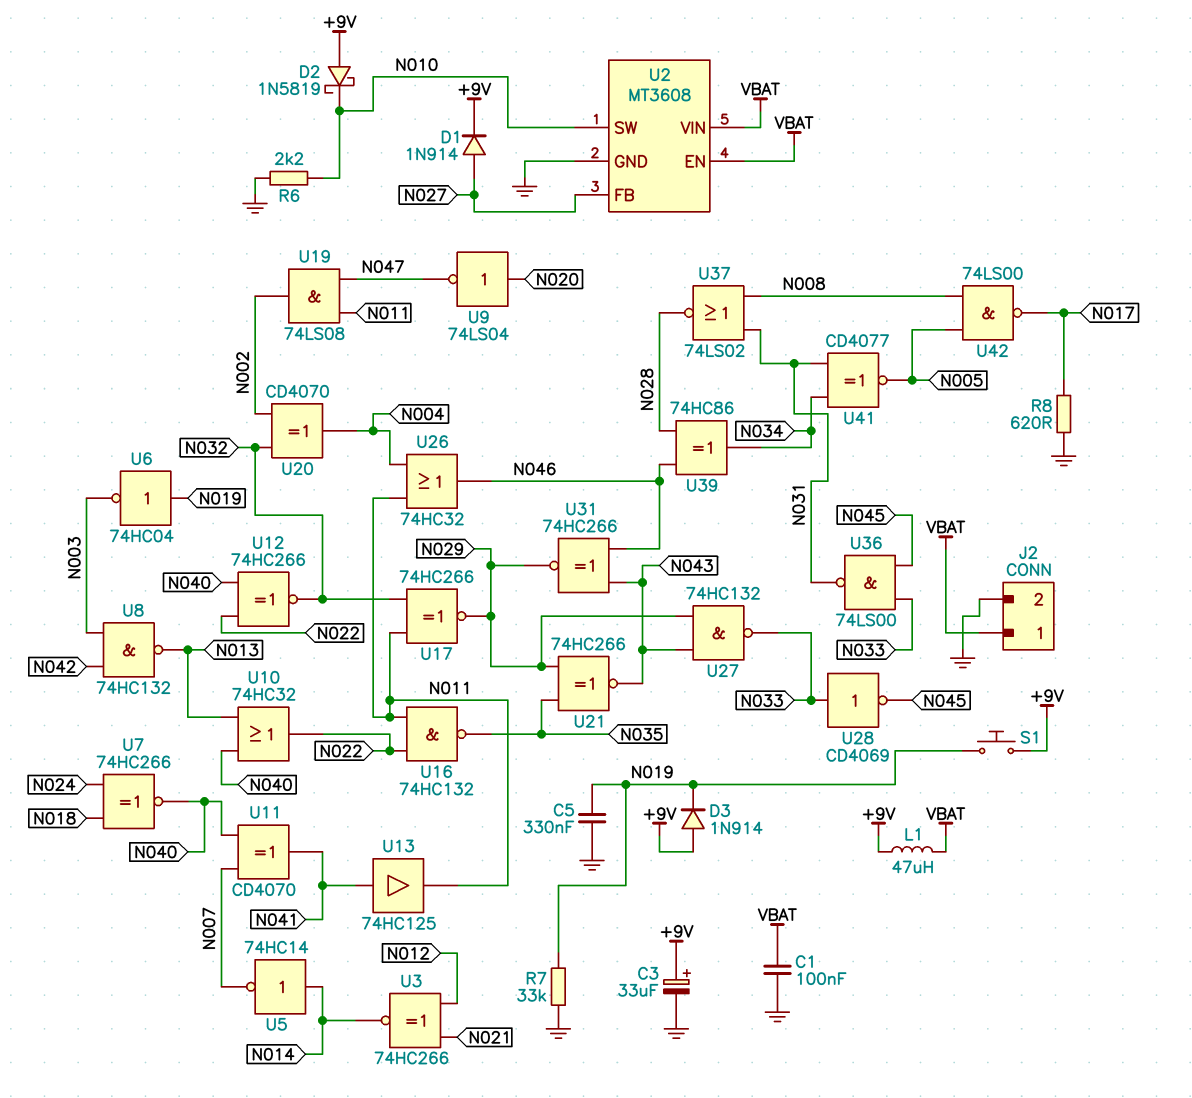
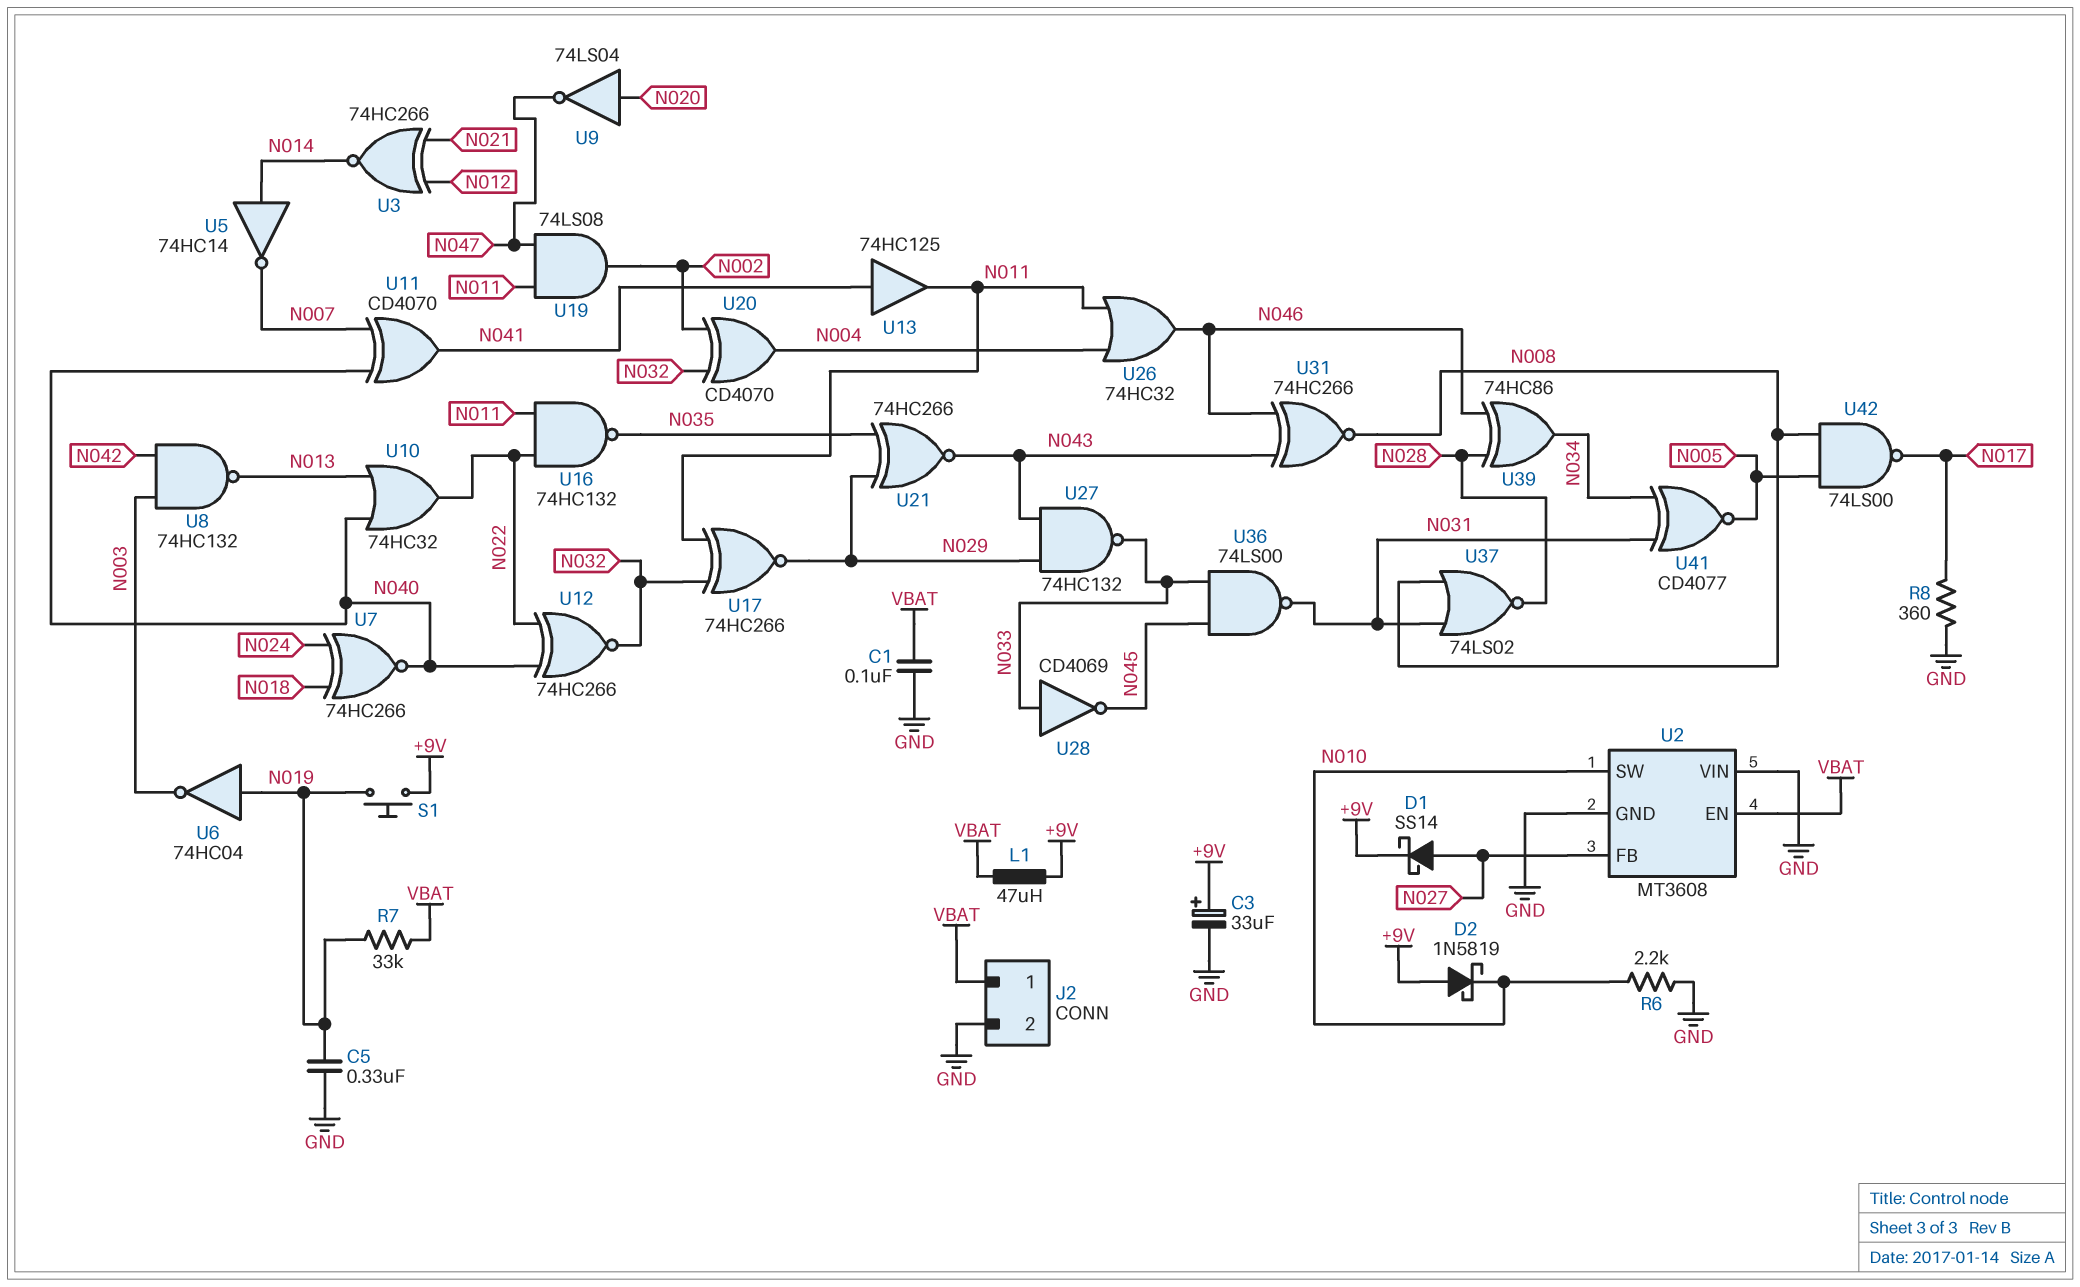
D1: diode 1N914 (A N027, K +9V) -> schottky SS14 (A N027, K +9V)
D3: diode 1N914 (A +9V, K N019) -> none
R7: 33k (GND, N019) -> 33k (N019, VBAT)
R8: 620 (GND, N017) -> 360 (GND, N017)
U2 pin VIN: VBAT -> GND
U31: XNOR 74HC266 (in N043, in N046, out N029) -> XNOR 74HC266 (in N043, in N046, out N008)

